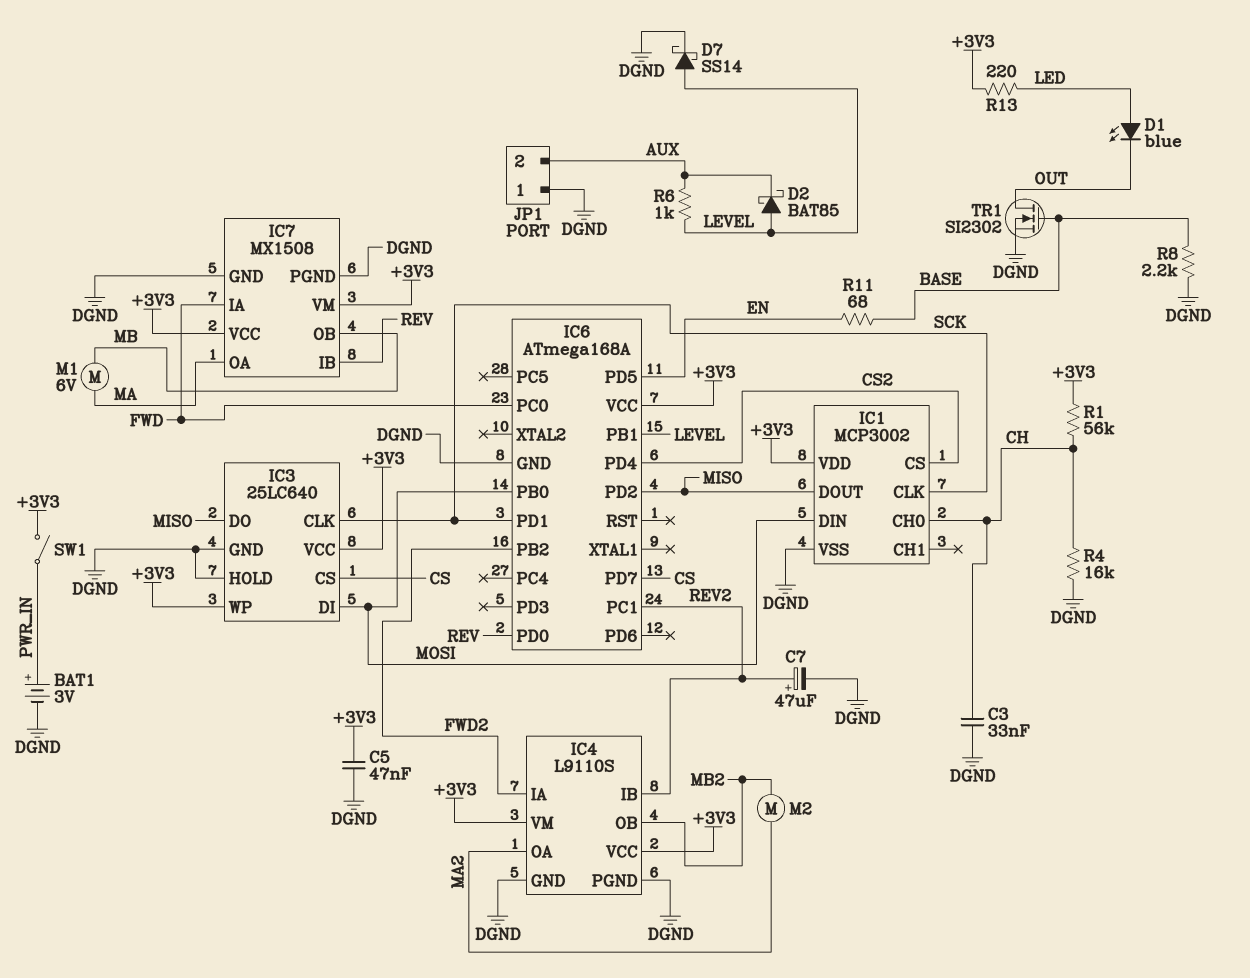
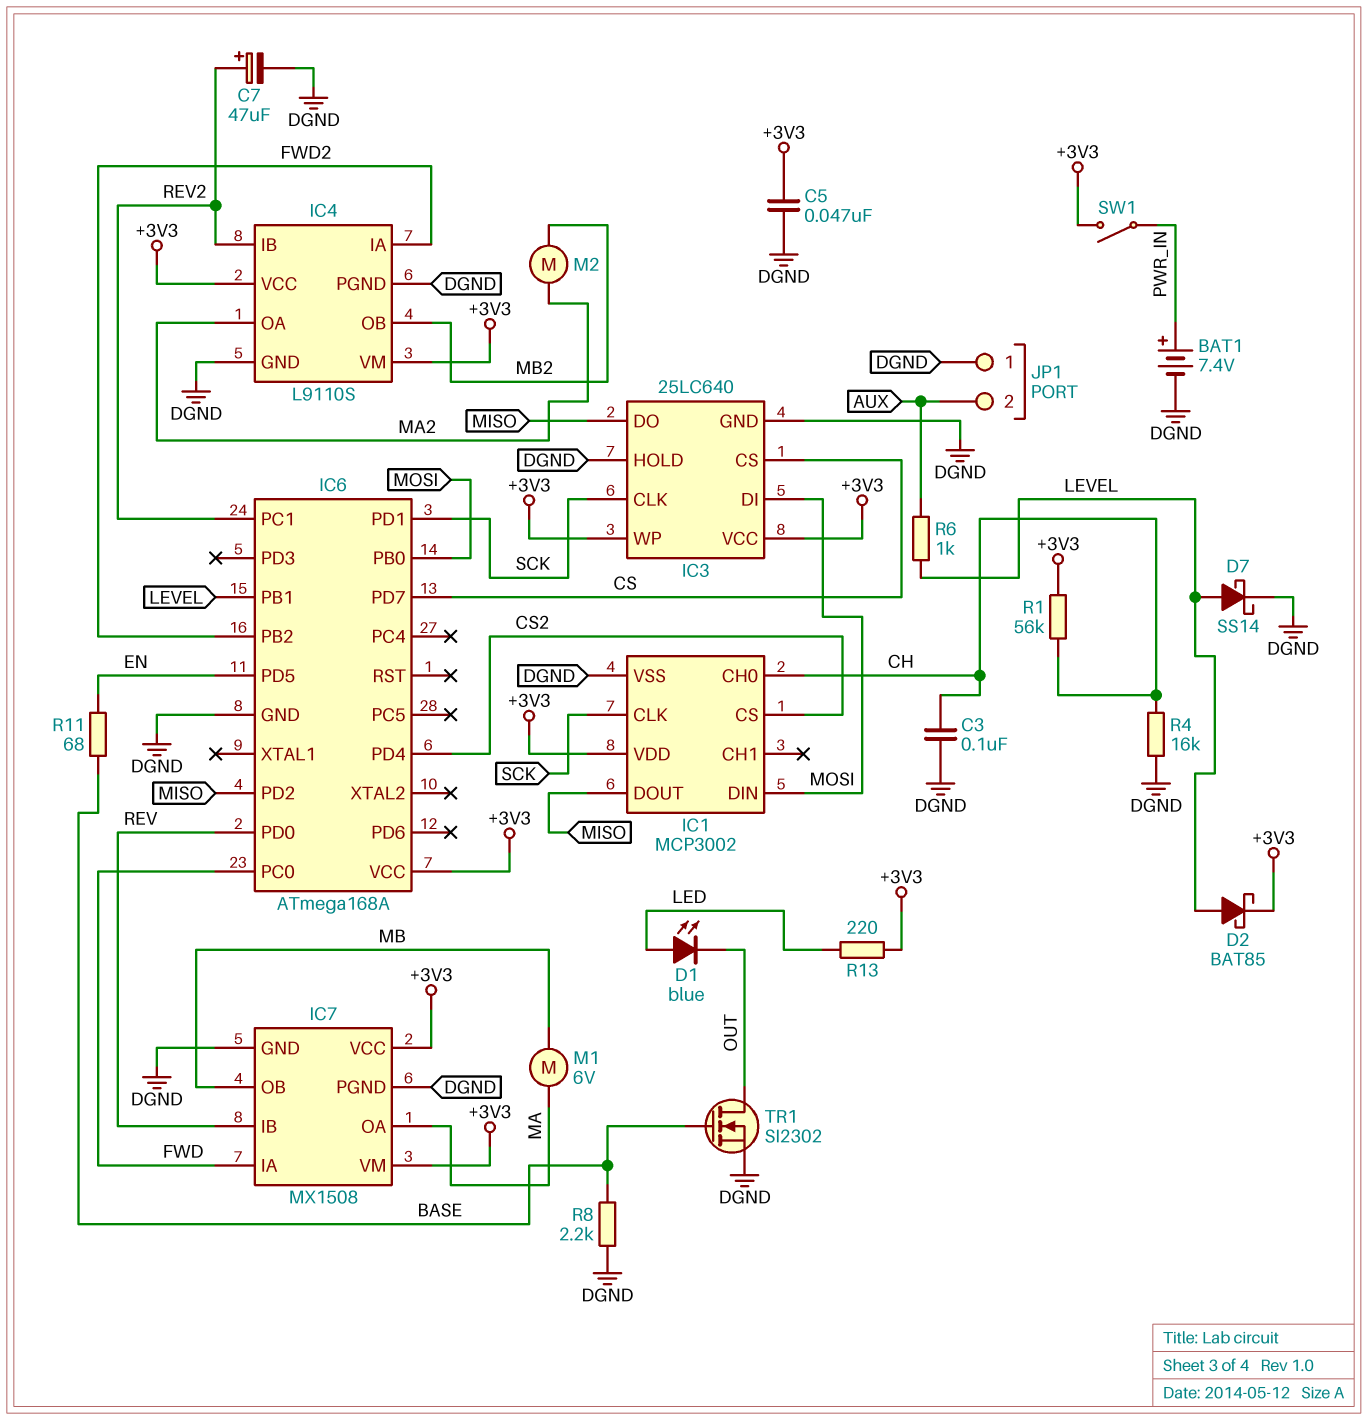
BAT1: 3V (plus PWR_IN, minus DGND) -> 7.4V (plus PWR_IN, minus DGND)
C3: 33nF (CH, DGND) -> 100nF (CH, DGND)
D2: schottky BAT85 (A LEVEL, K AUX) -> schottky BAT85 (A LEVEL, K +3V3)

